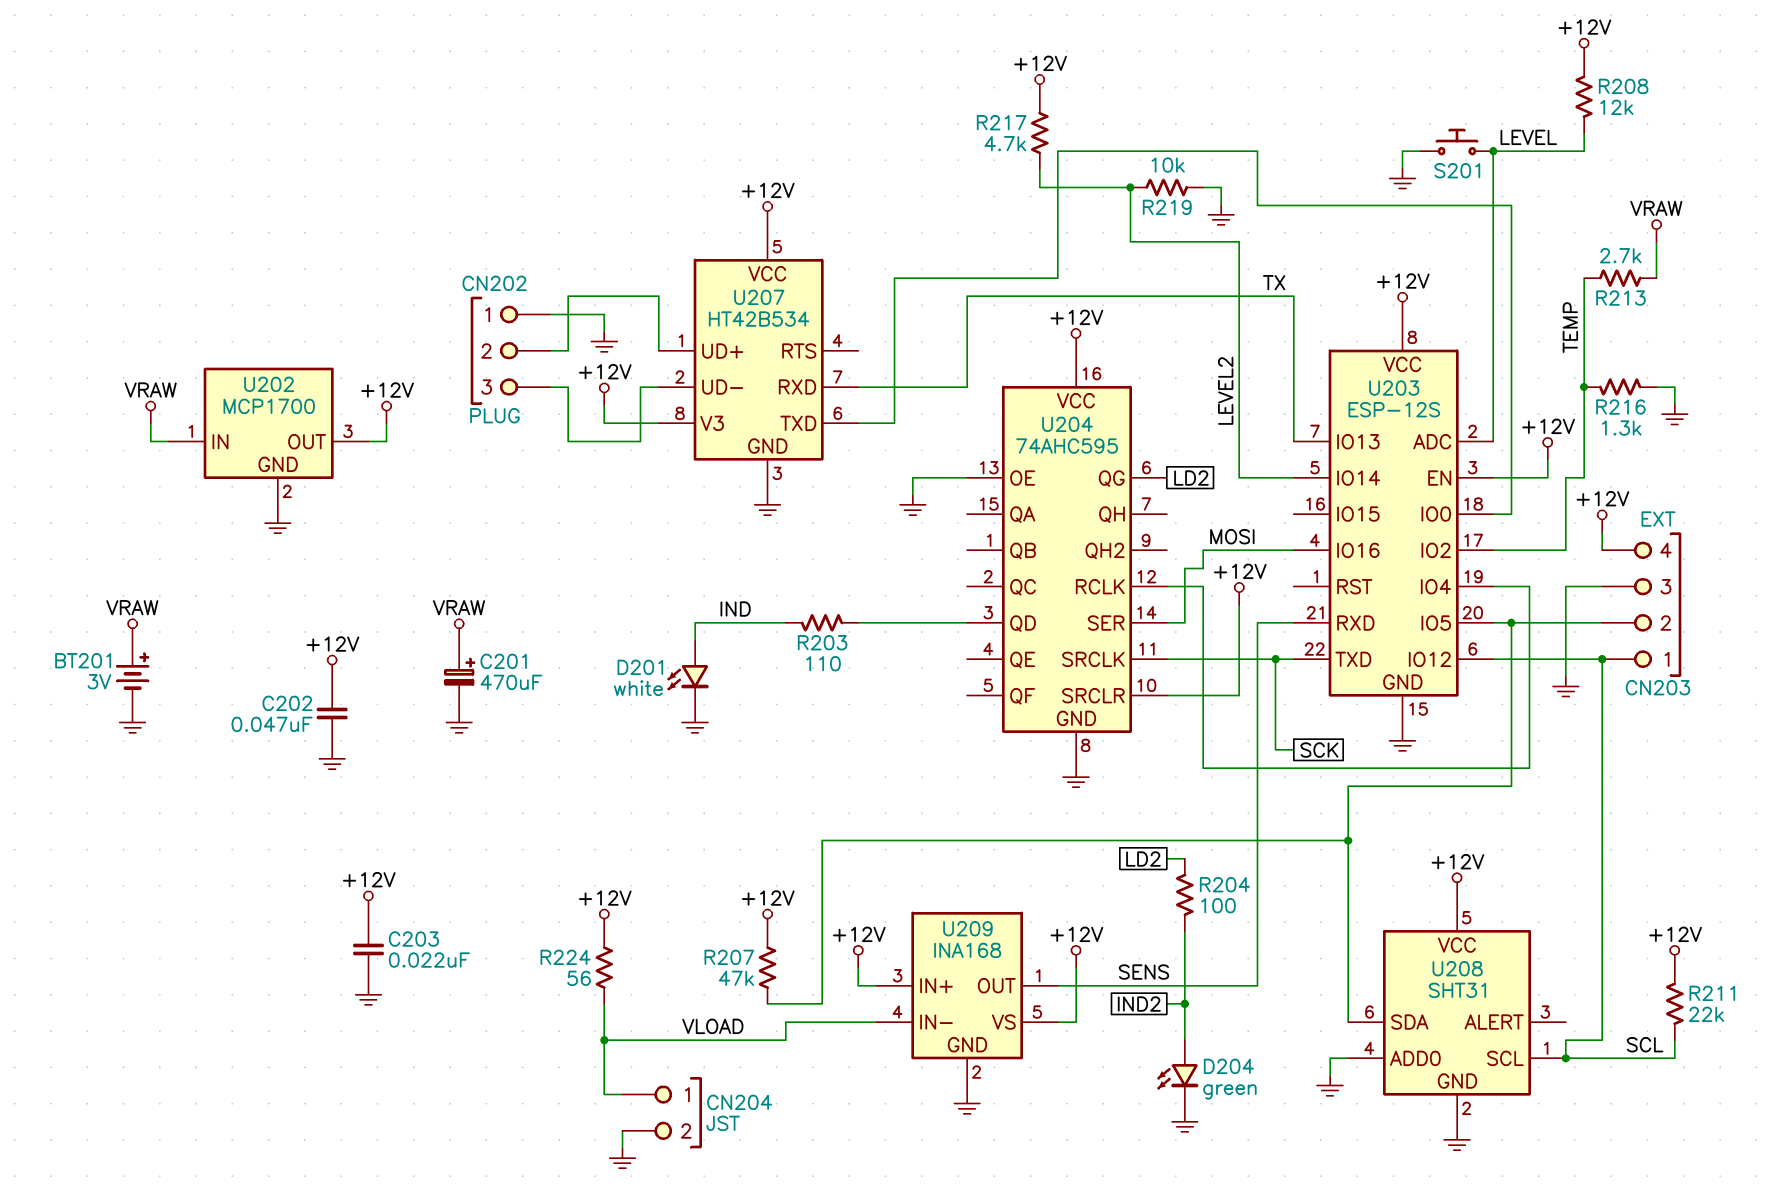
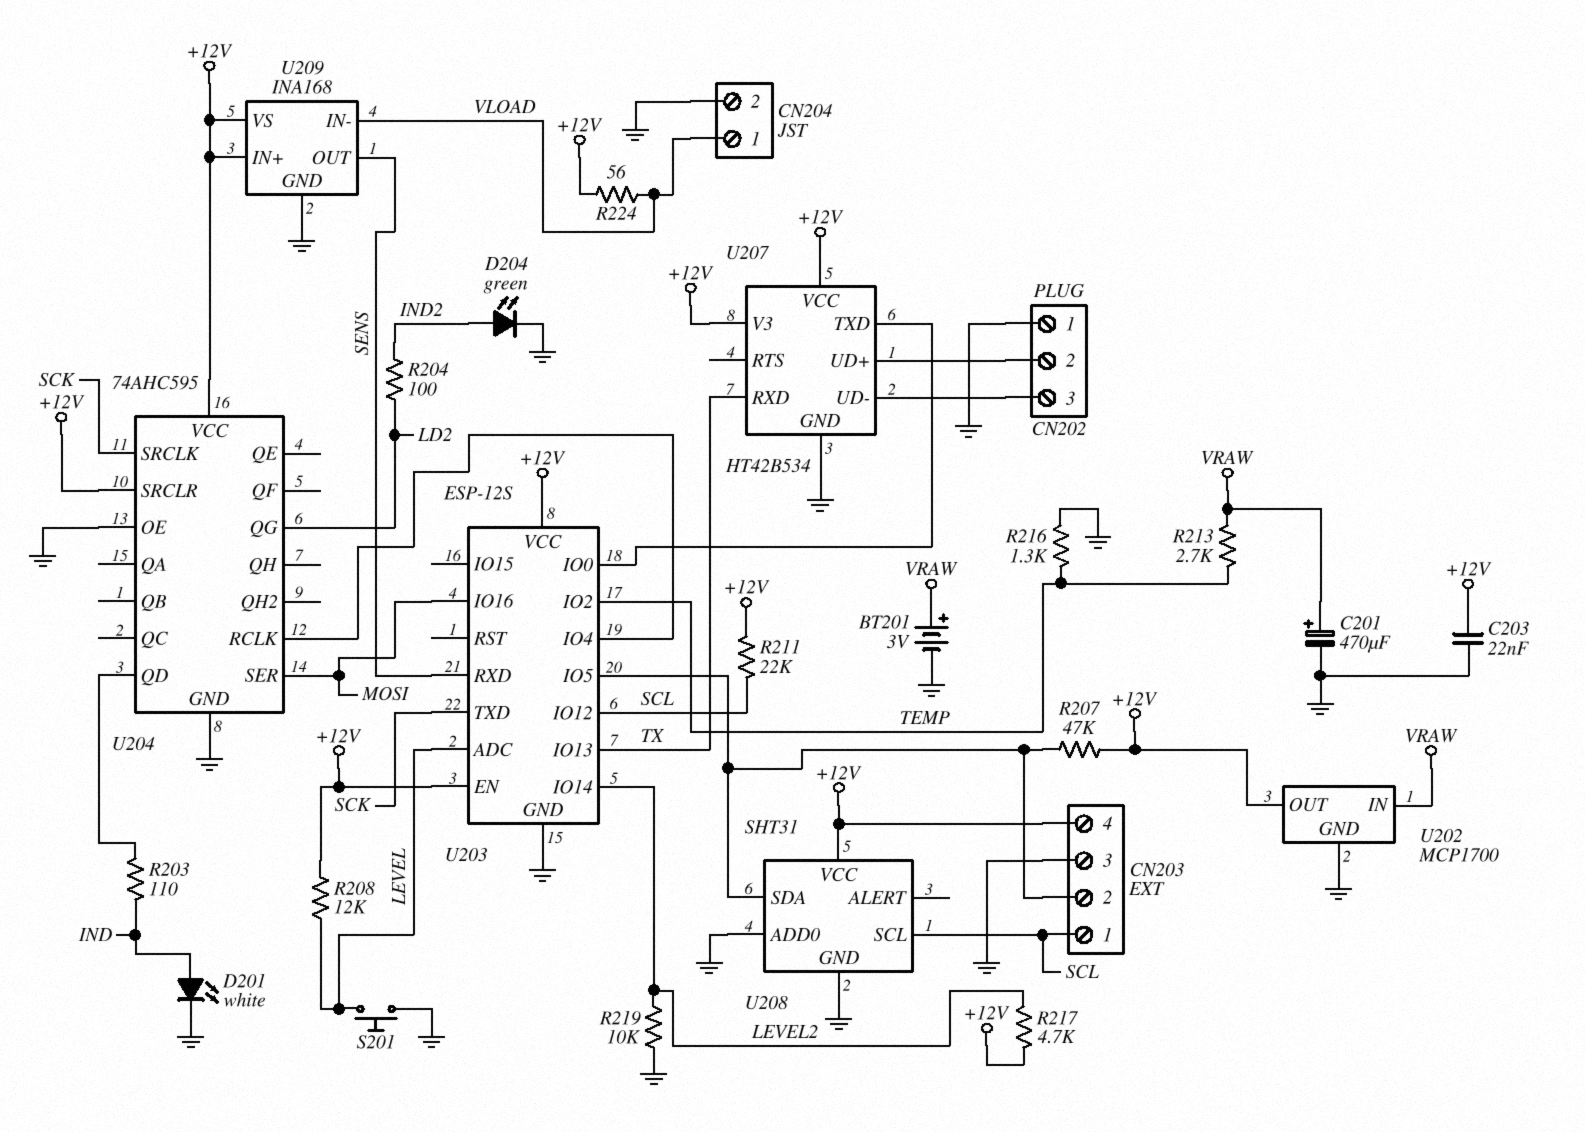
C202: 47nF (+12V, GND) -> none

